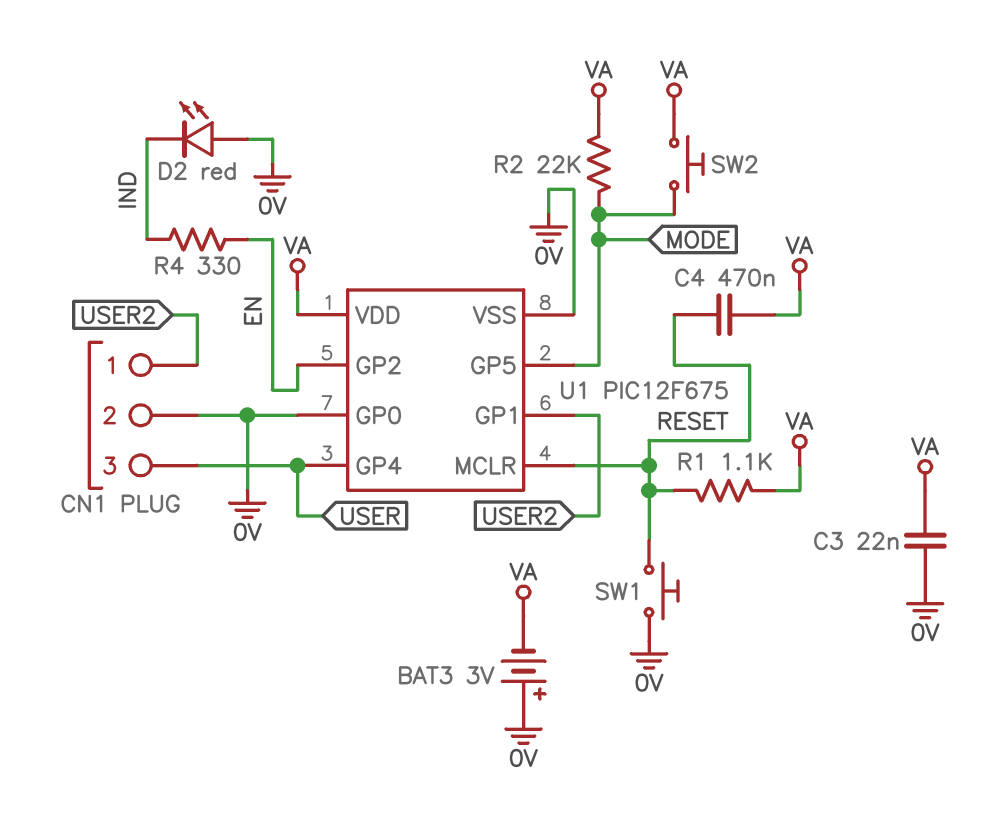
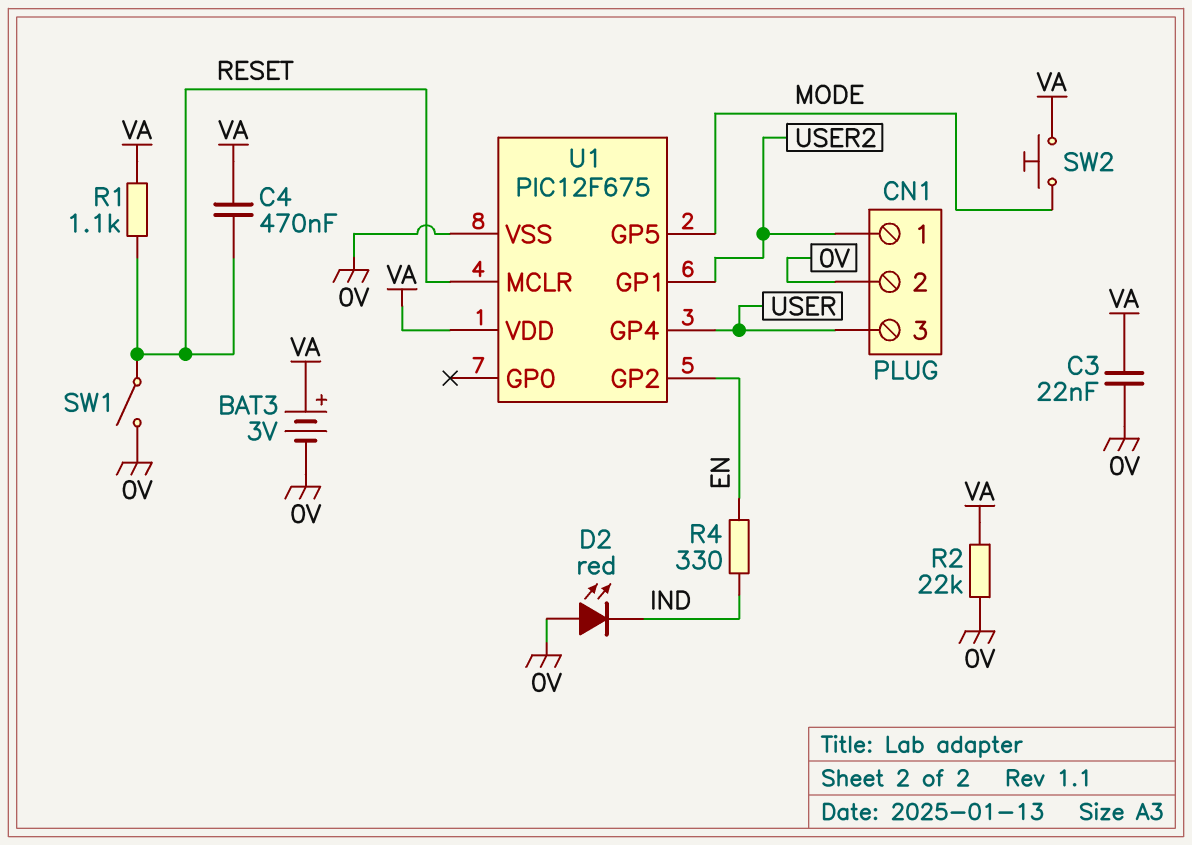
BAT3: 3V (plus 0V, minus VA) -> 3V (plus VA, minus 0V)
R2: 22k (MODE, VA) -> 22k (0V, VA)
SW1: button (0V, RESET) -> switch (0V, RESET)
U1 pin GP0: 0V -> none

